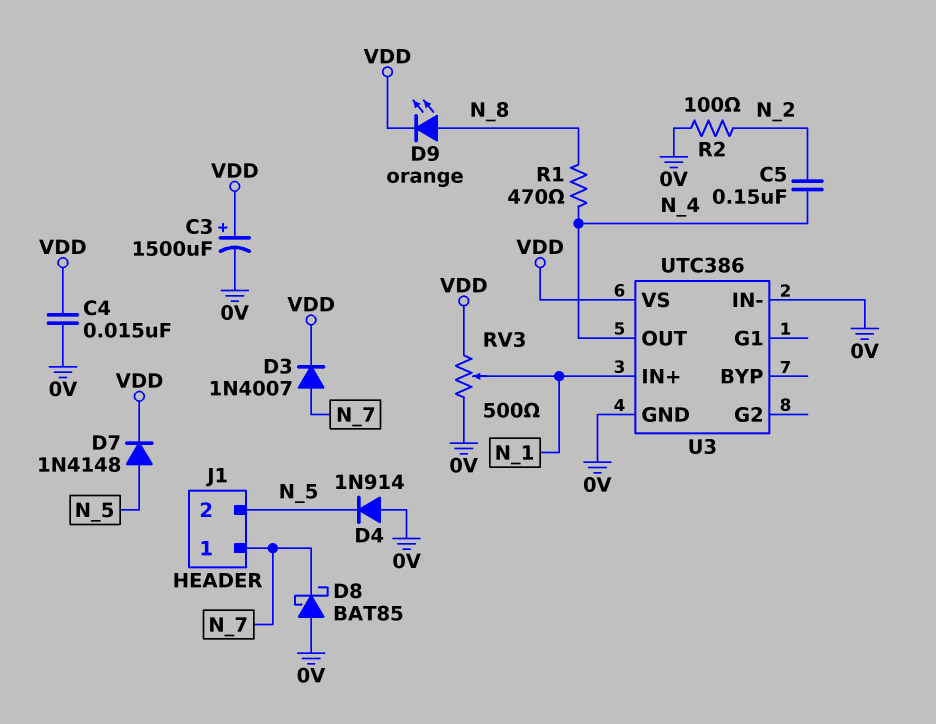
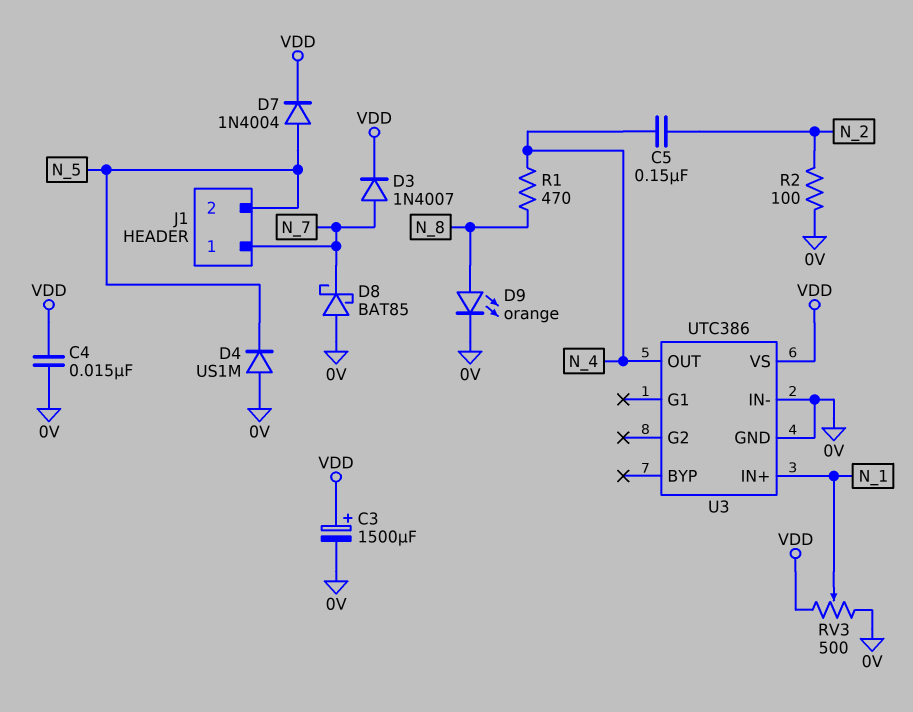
D4: diode 1N914 (A 0V, K N_5) -> diode US1M (A 0V, K N_5)
D7: diode 1N4148 (A N_5, K VDD) -> diode 1N4004 (A N_5, K VDD)
D9: LED orange (A N_8, K VDD) -> LED orange (A N_8, K 0V)

